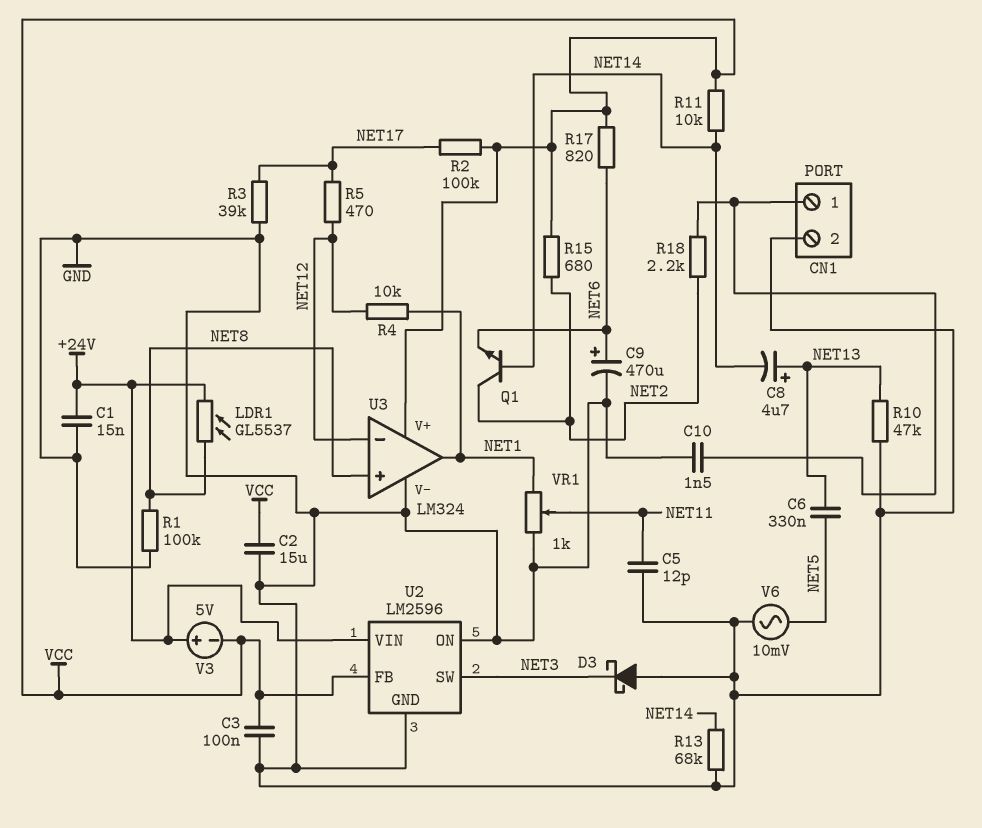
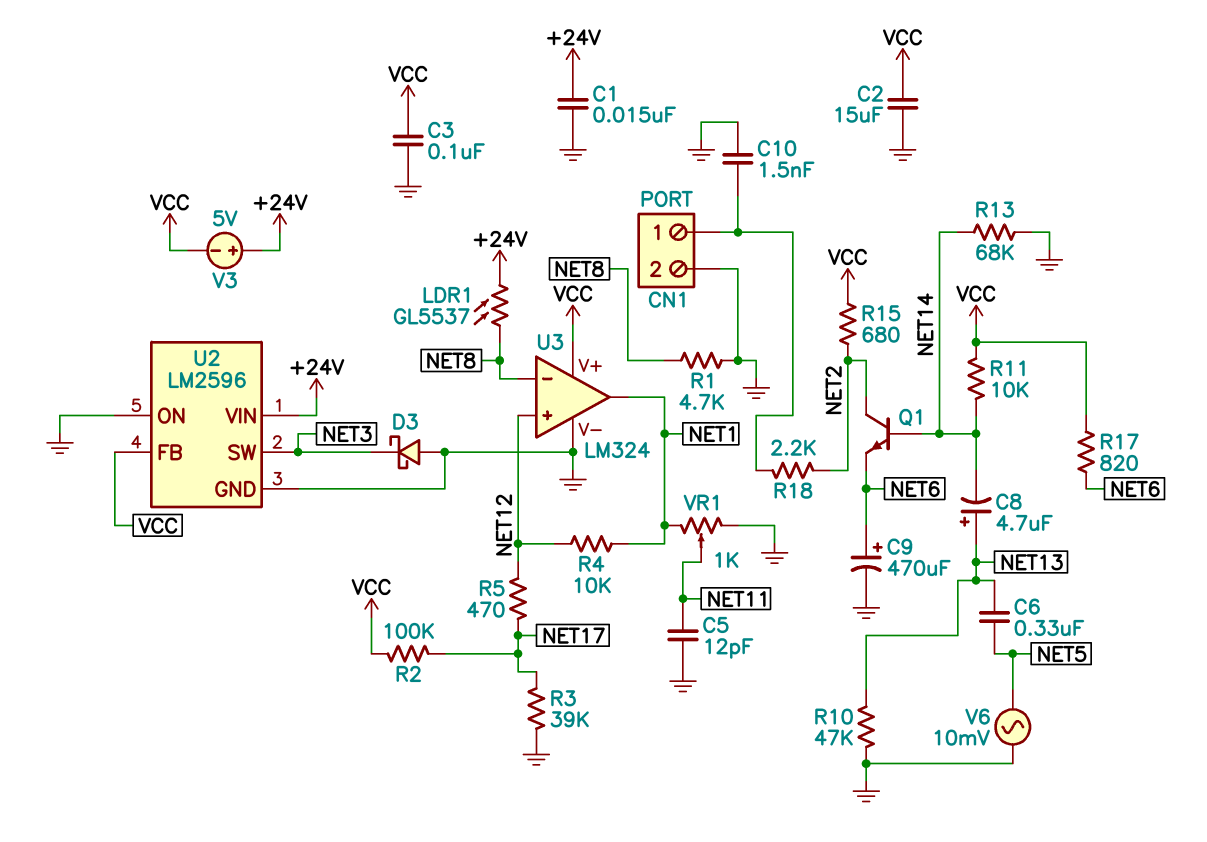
R1: 100k (GND, NET8) -> 4.7k (GND, NET8)
U3 pin in+: NET8 -> NET12
U3 pin in-: NET12 -> NET8

